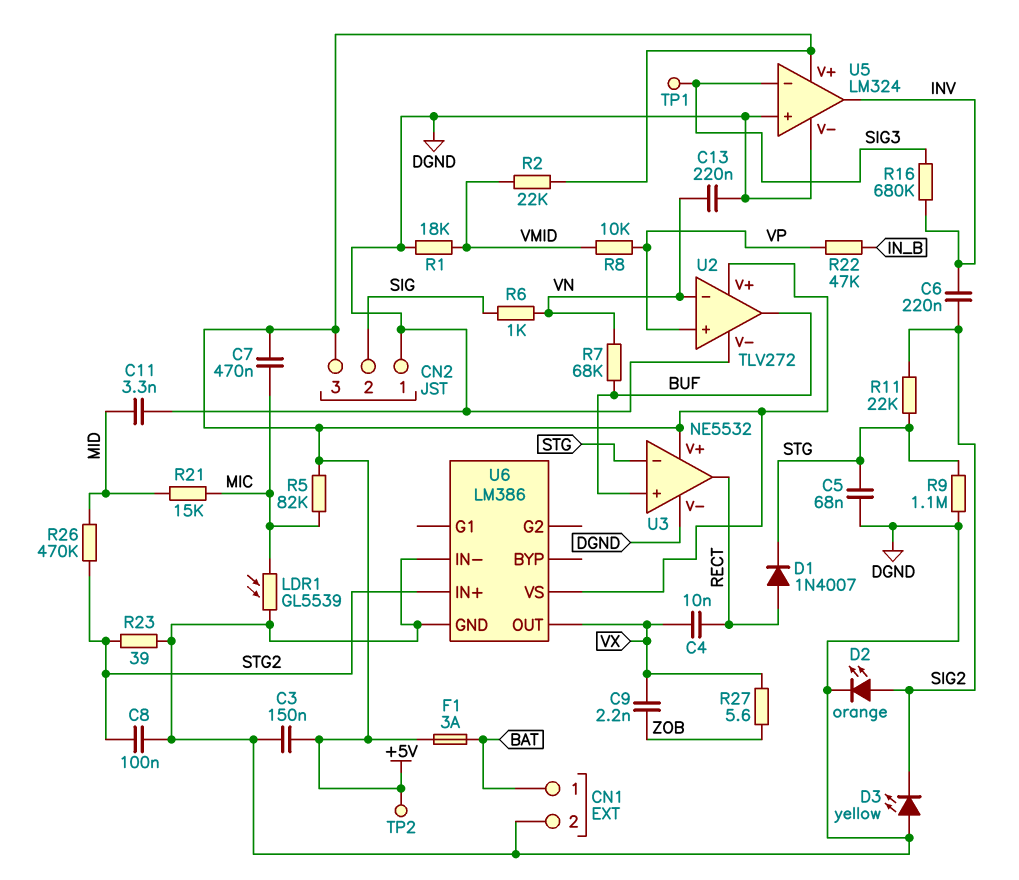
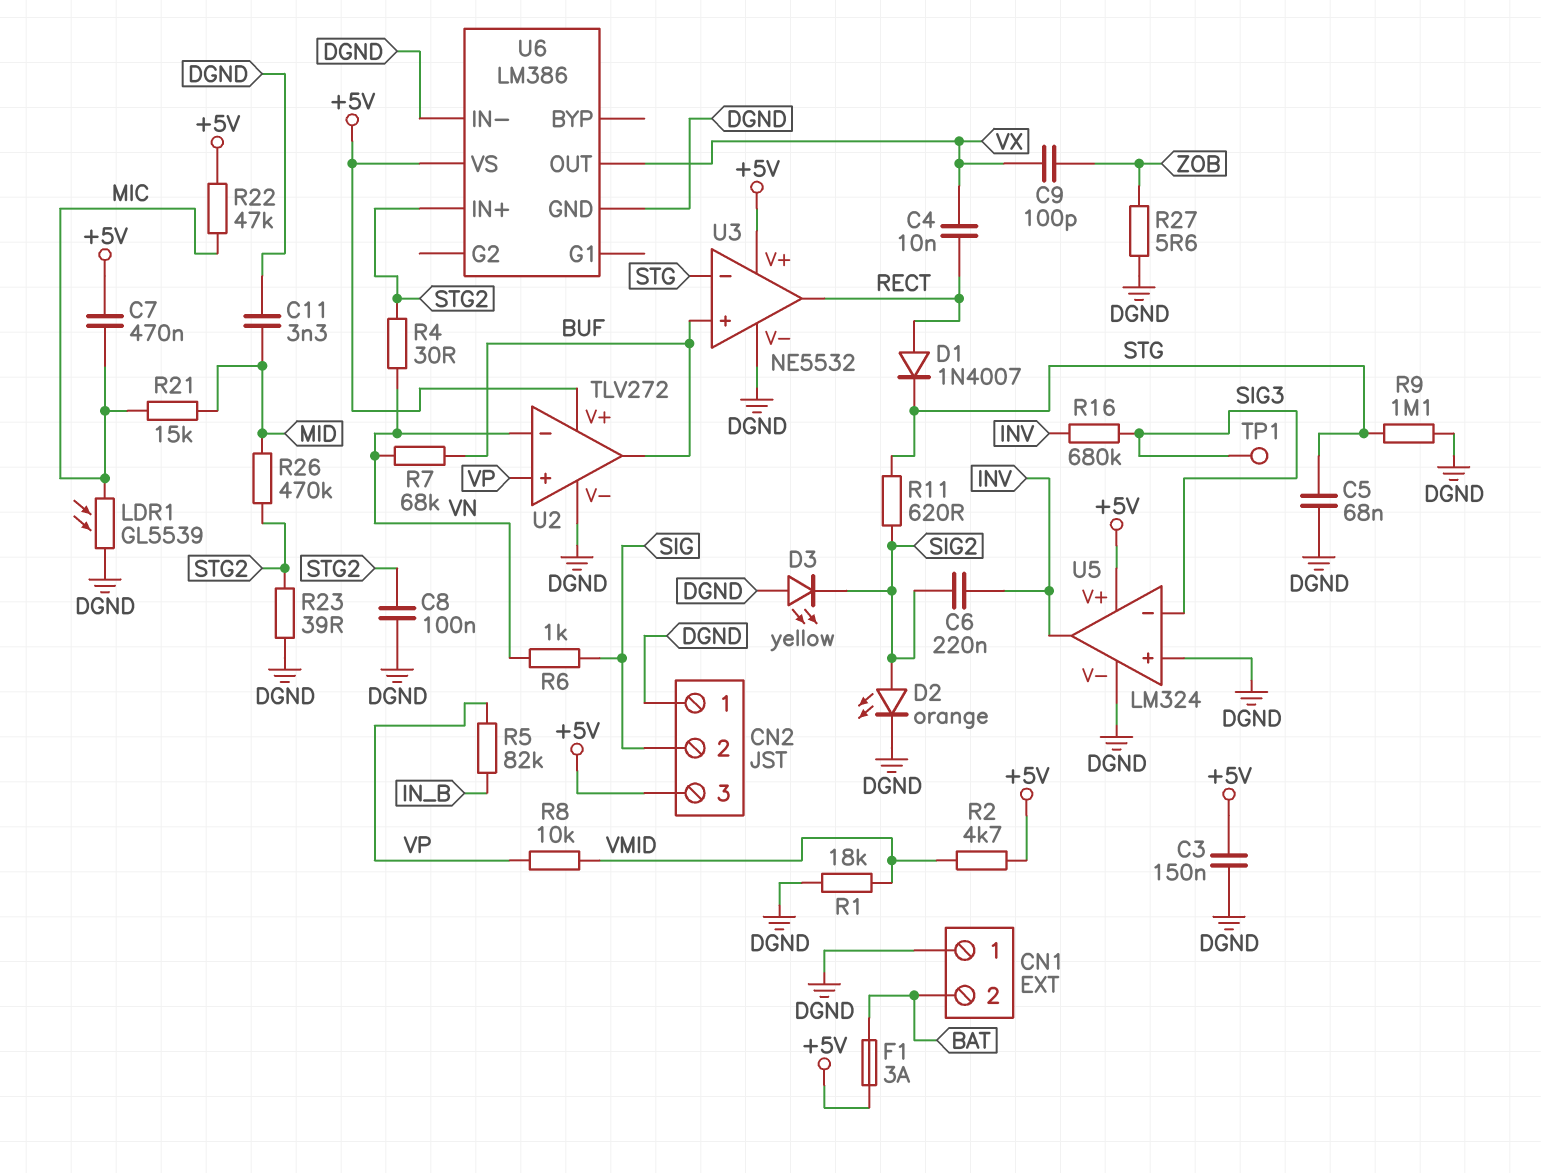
C9: 2.2nF (VX, ZOB) -> 100pF (VX, ZOB)
C13: 220nF (DGND, VN) -> none
CN1 pin 1: BAT -> DGND
CN1 pin 2: DGND -> BAT
R2: 22k (+5V, VMID) -> 4.7k (+5V, VMID)
R4: none -> 30 (STG2, VN)
R5: 82k (+5V, MIC) -> 82k (IN_B, VP)
R11: 22k (SIG2, STG) -> 620 (SIG2, STG)
R22: 47k (IN_B, VP) -> 47k (+5V, MIC)
R27: 5.6 (VX, ZOB) -> 5.6 (DGND, ZOB)
TP2: test point (+5V) -> none

